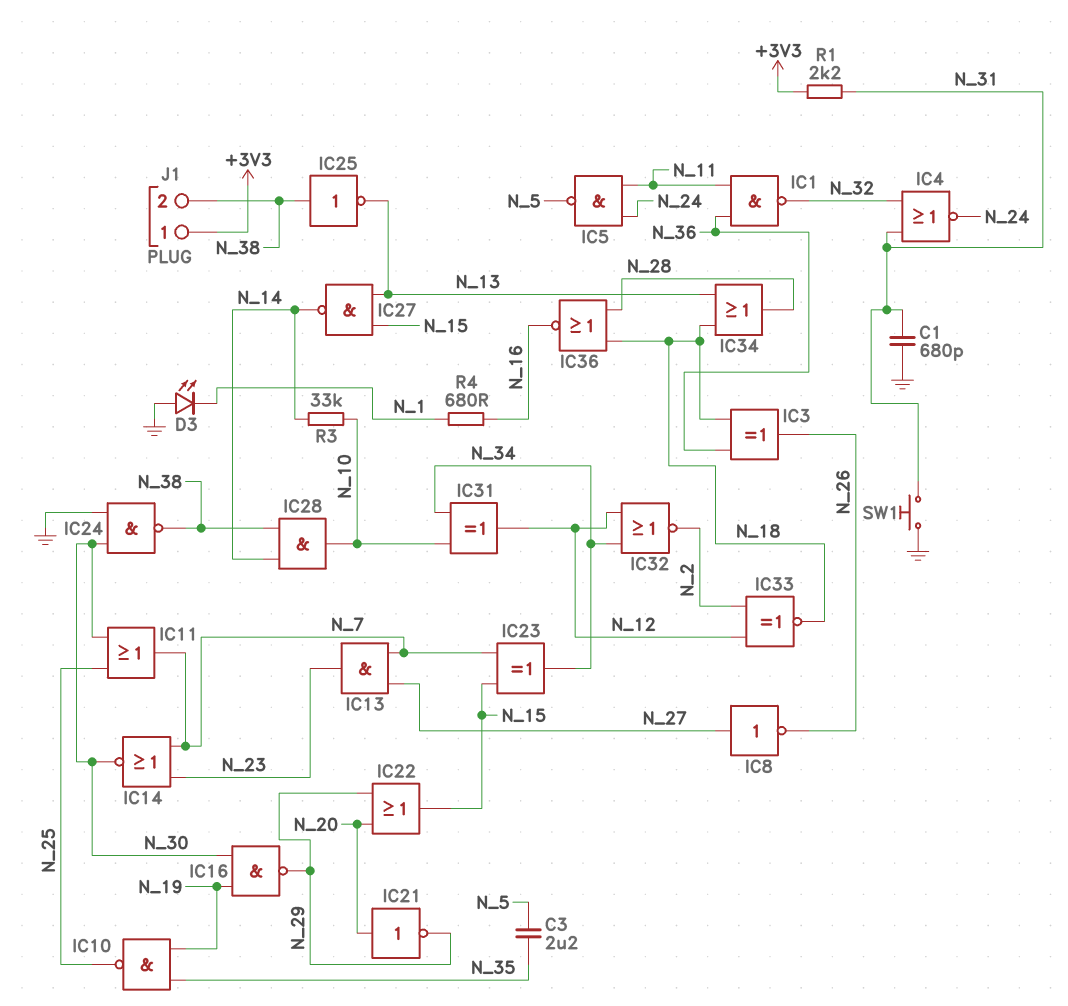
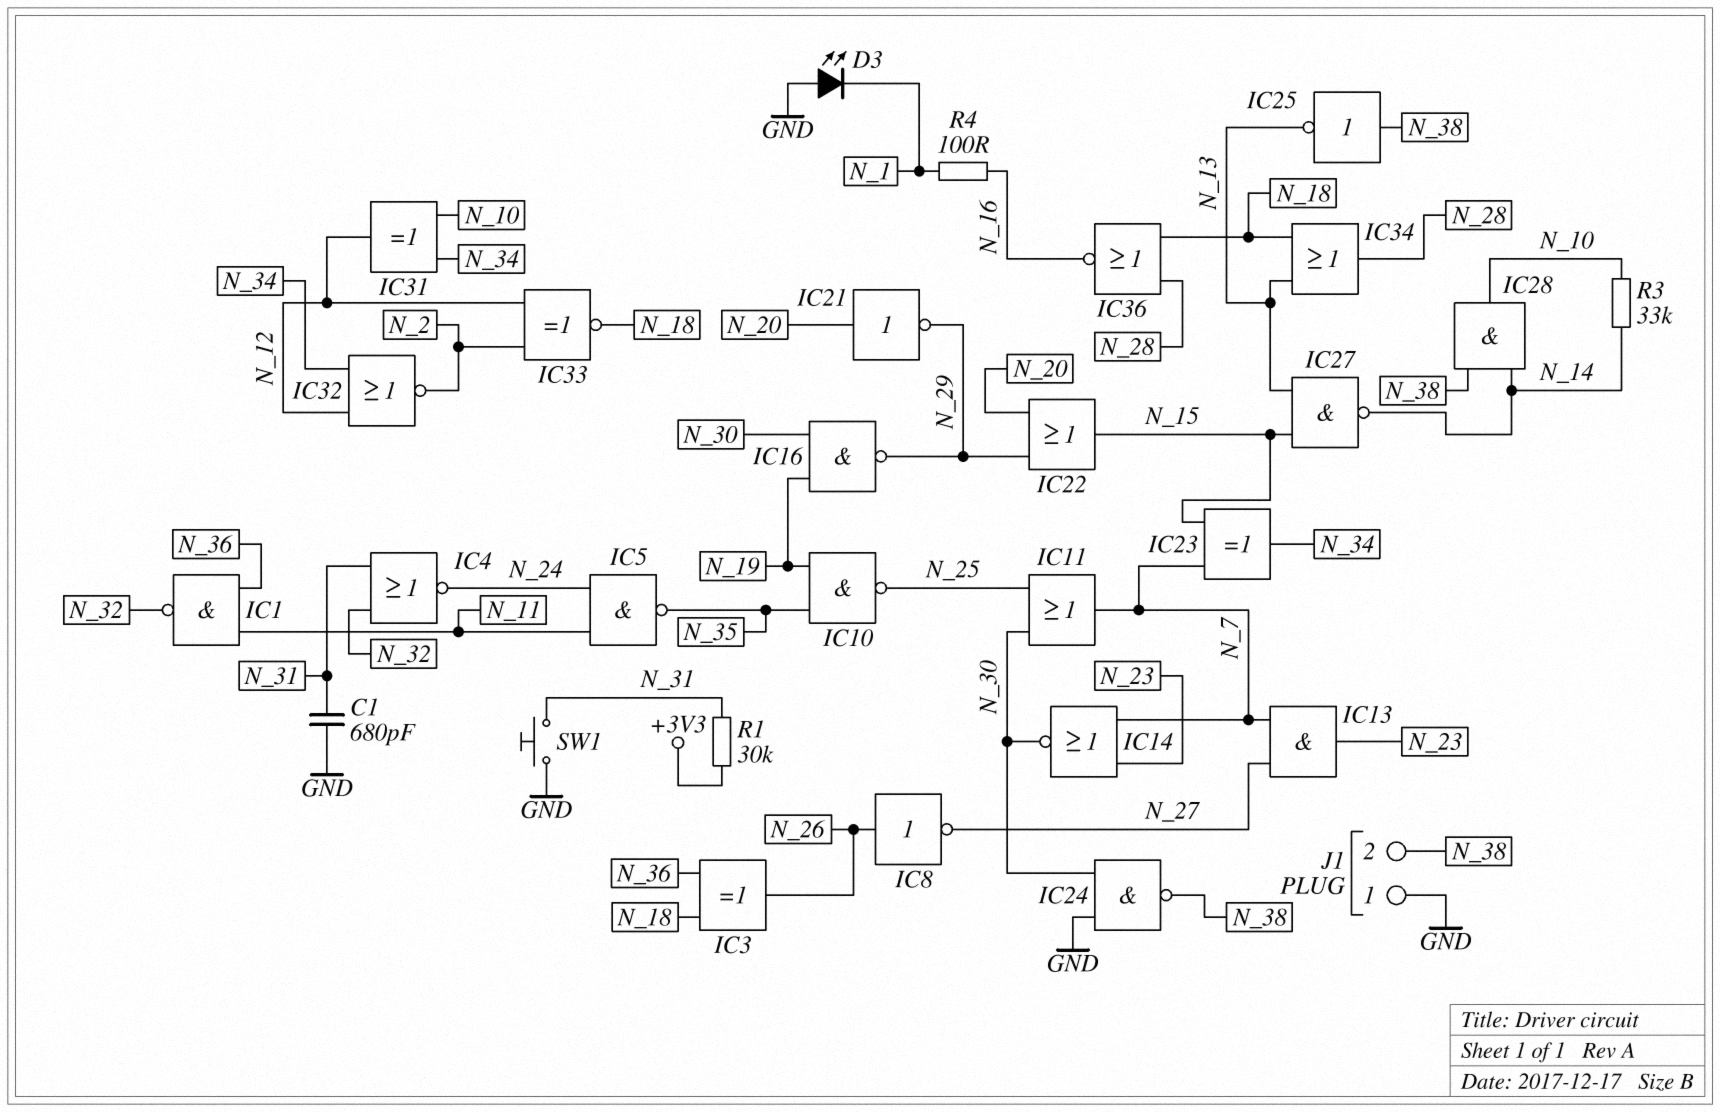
C3: 2.2uF (N_5, N_35) -> none
IC5: NAND (in N_11, in N_24, out N_5) -> NAND (in N_11, in N_24, out N_35)
IC8: NOT (in N_27, out N_26) -> NOT (in N_26, out N_27)
J1 pin 1: +3V3 -> GND
R1: 2.2k (+3V3, N_31) -> 30k (+3V3, N_31)
R4: 680 (N_1, N_16) -> 100 (N_1, N_16)

